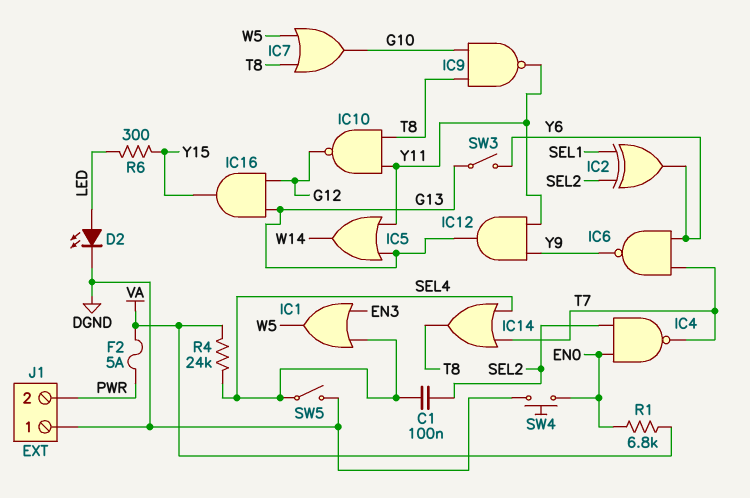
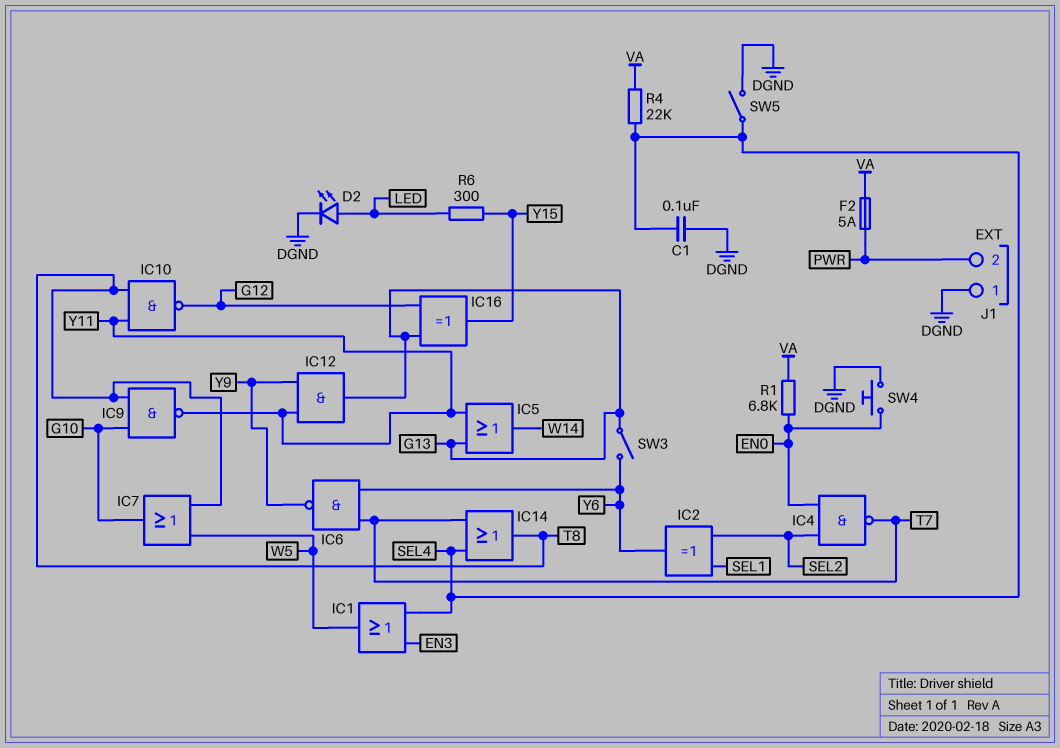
C1: 100nF (SEL2, SEL4) -> 100nF (DGND, SEL4)
IC16: AND (in G12, in G13, out Y15) -> XOR (in G12, in G13, out Y15)
R4: 24k (SEL4, VA) -> 22k (SEL4, VA)

